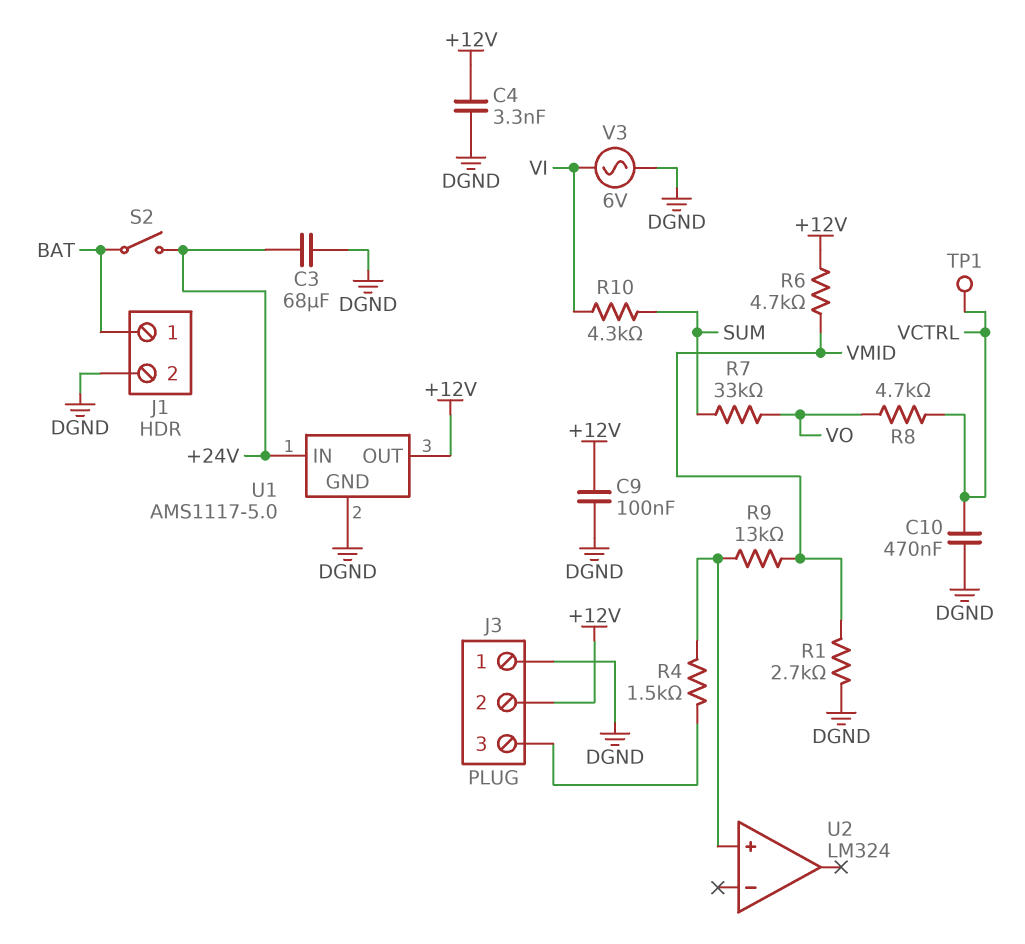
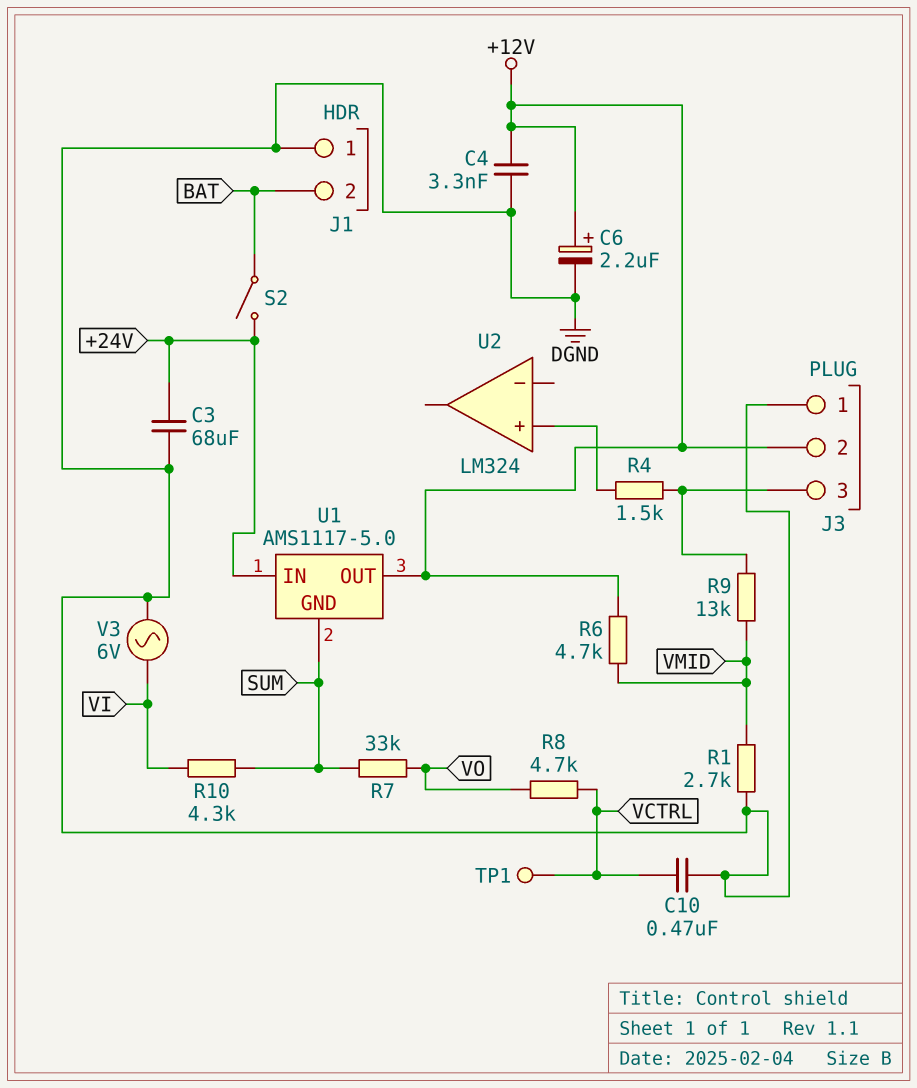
C6: none -> 2.2uF (plus +12V, minus DGND)
C9: 100nF (+12V, DGND) -> none
J1 pin 1: BAT -> DGND
J1 pin 2: DGND -> BAT
R9: 13k (U2/in+, VMID) -> 13k (J3/3, VMID)
U1 pin GND: DGND -> SUM

